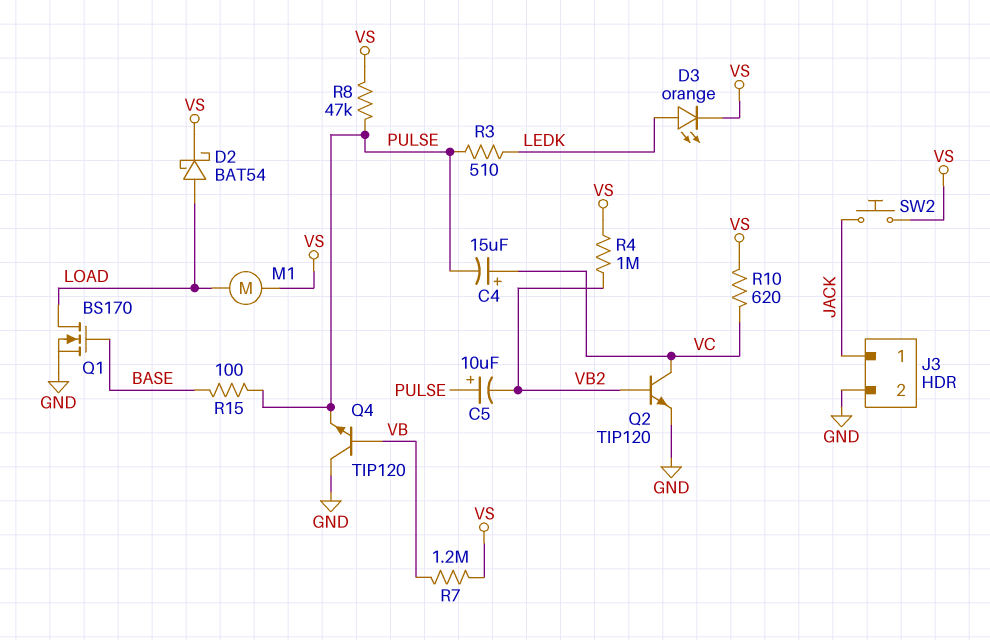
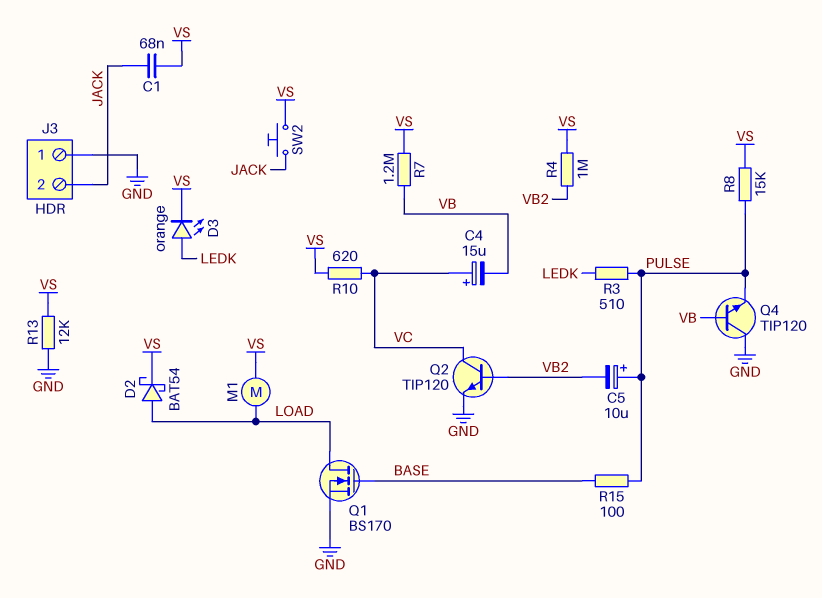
C1: none -> 68nF (JACK, VS)
C4: 15uF (plus VC, minus PULSE) -> 15uF (plus VC, minus VB)
J3 pin 1: JACK -> GND
J3 pin 2: GND -> JACK
R8: 47k (PULSE, VS) -> 15k (PULSE, VS)
R13: none -> 12k (GND, VS)

